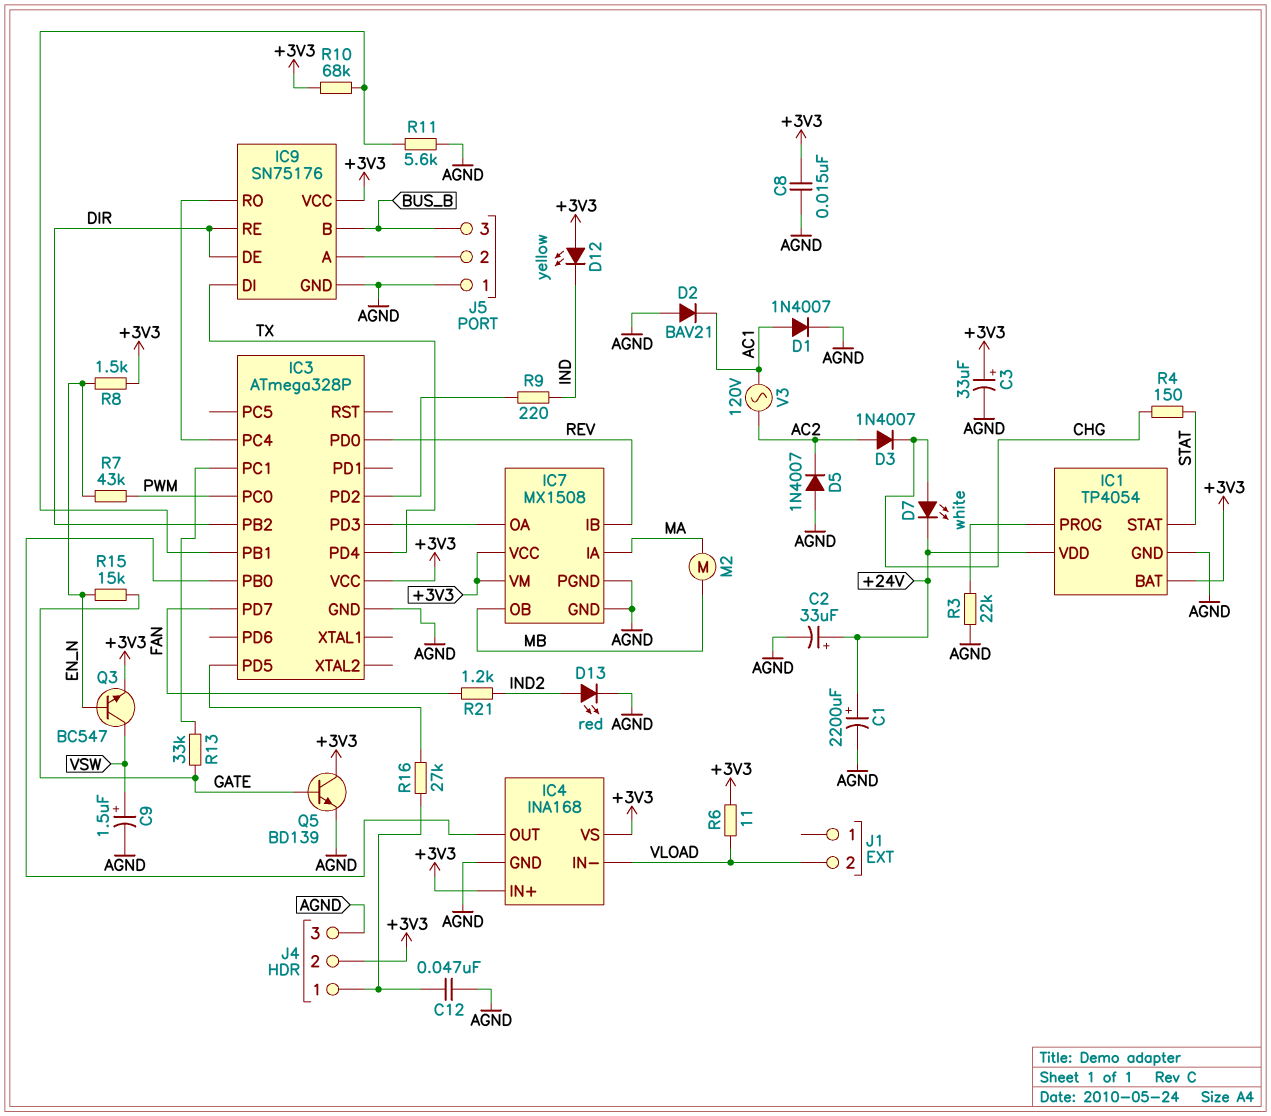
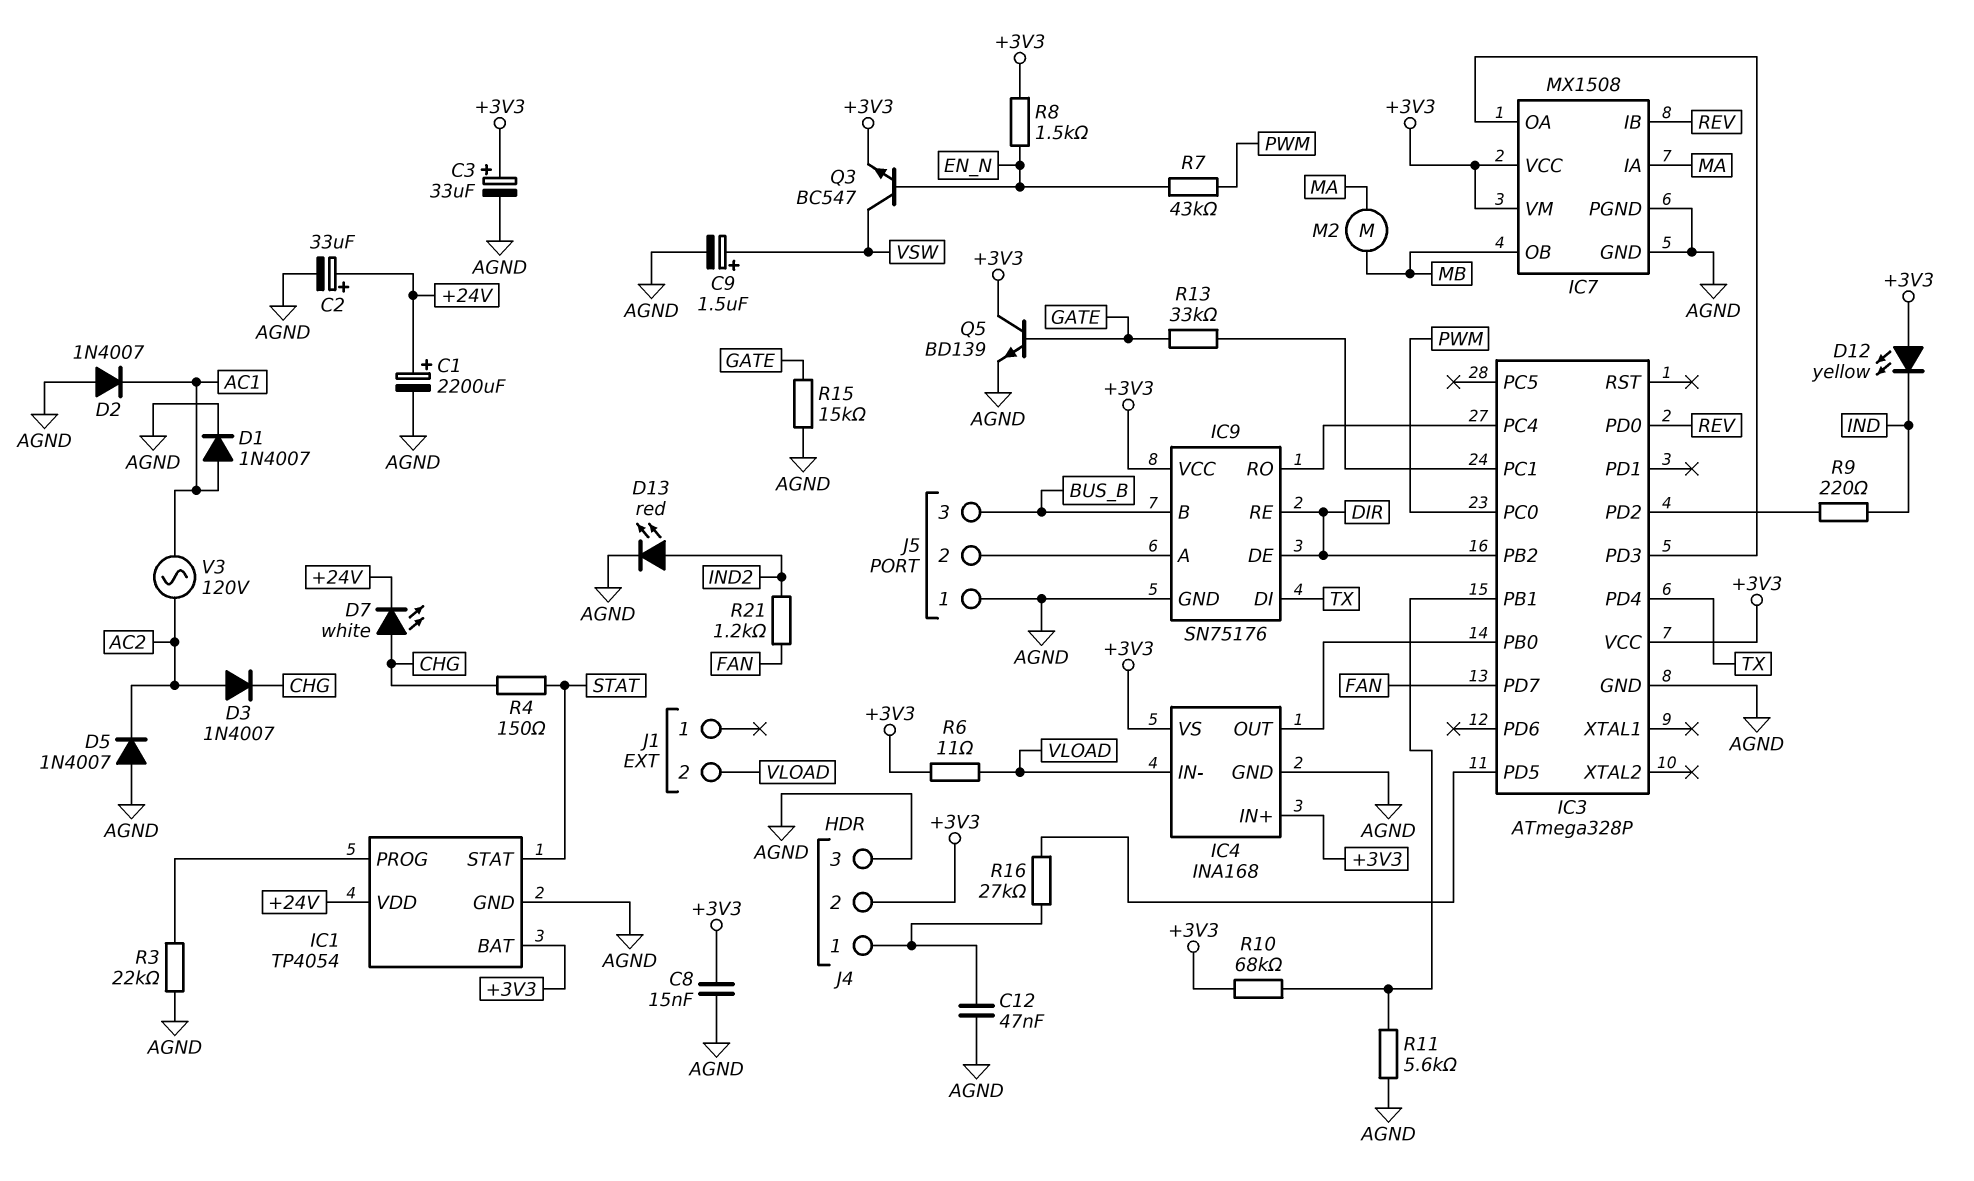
D2: diode BAV21 (A AGND, K AC1) -> diode 1N4007 (A AGND, K AC1)
R15: 15k (EN_N, GATE) -> 15k (AGND, GATE)

